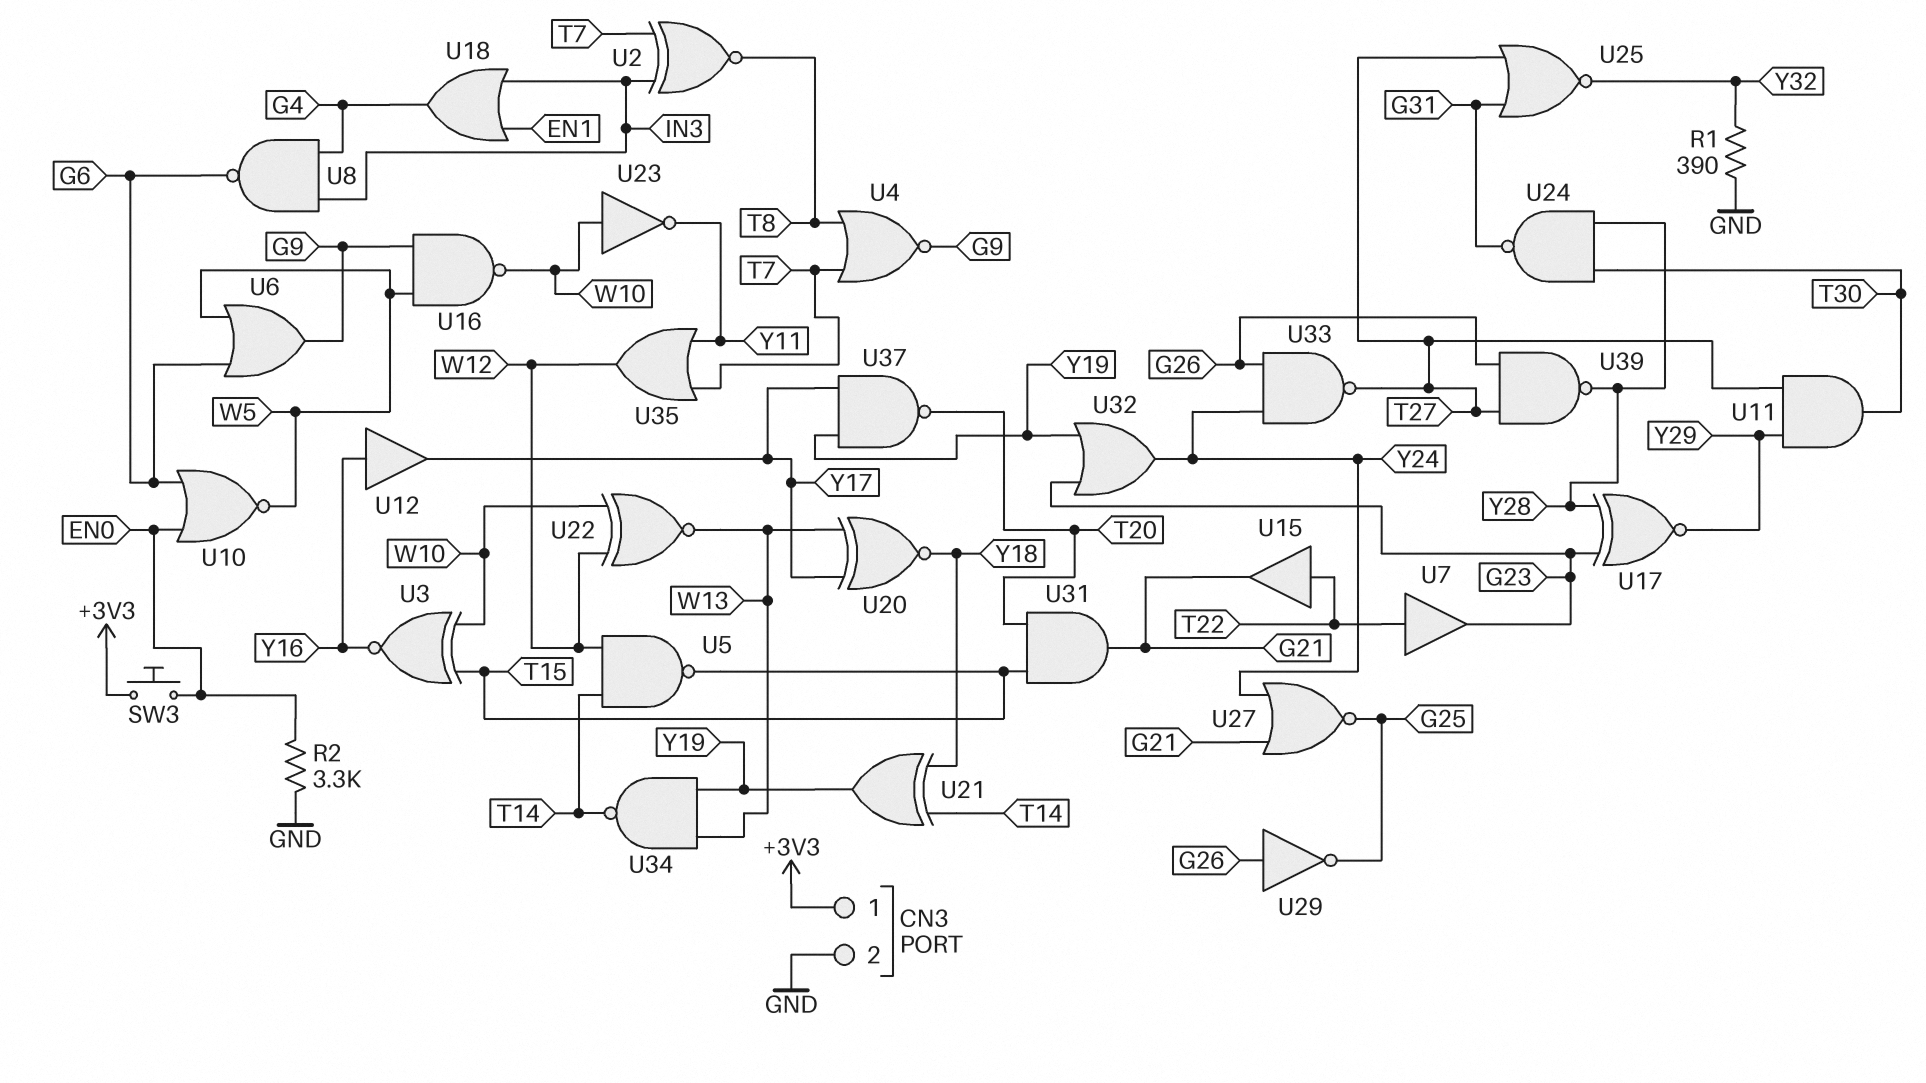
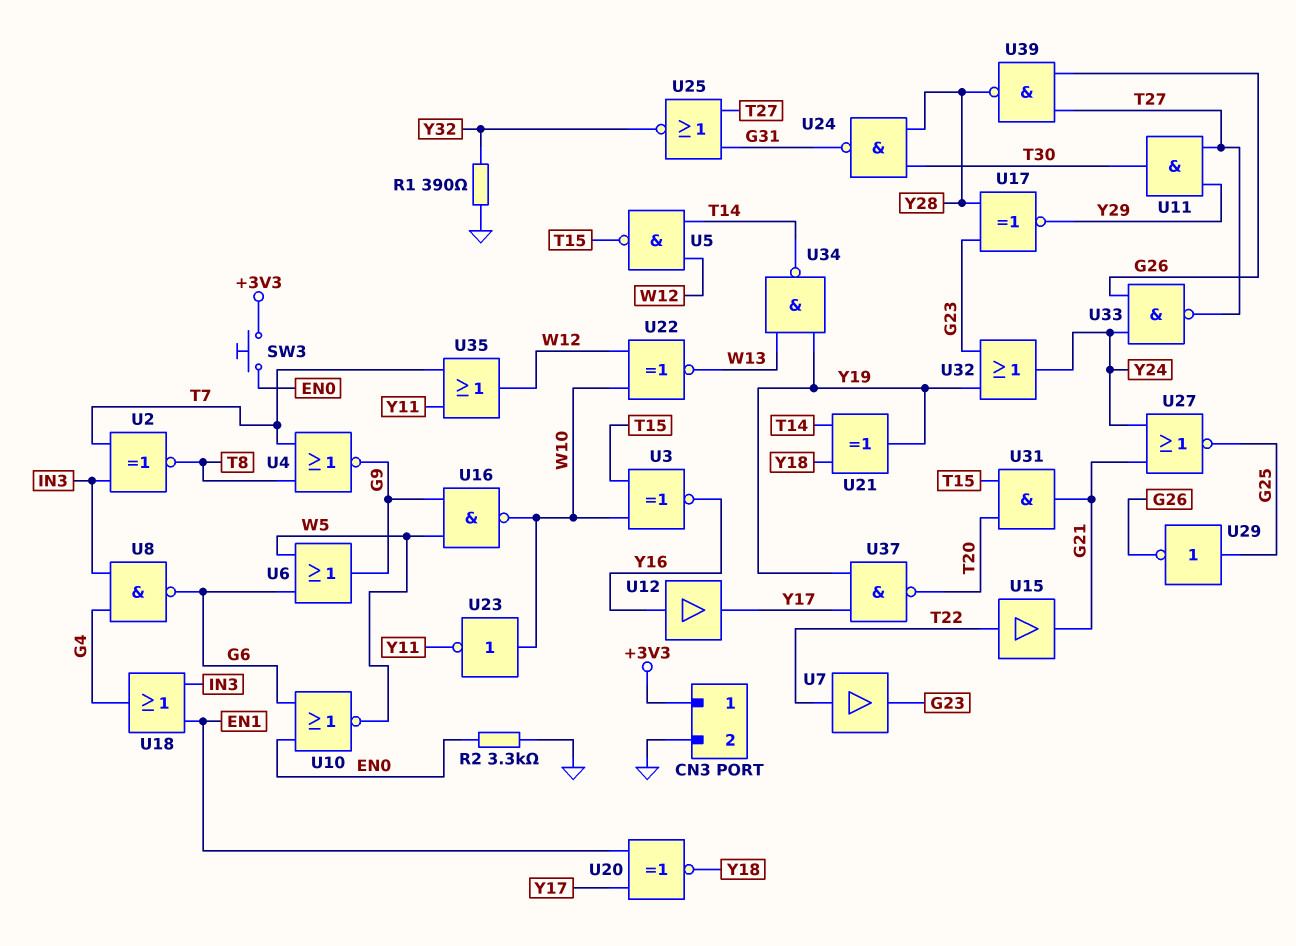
U20: XNOR (in W13, in Y17, out Y18) -> XNOR (in EN1, in Y17, out Y18)
U29: NOT (in G26, out G25) -> NOT (in G25, out G26)

